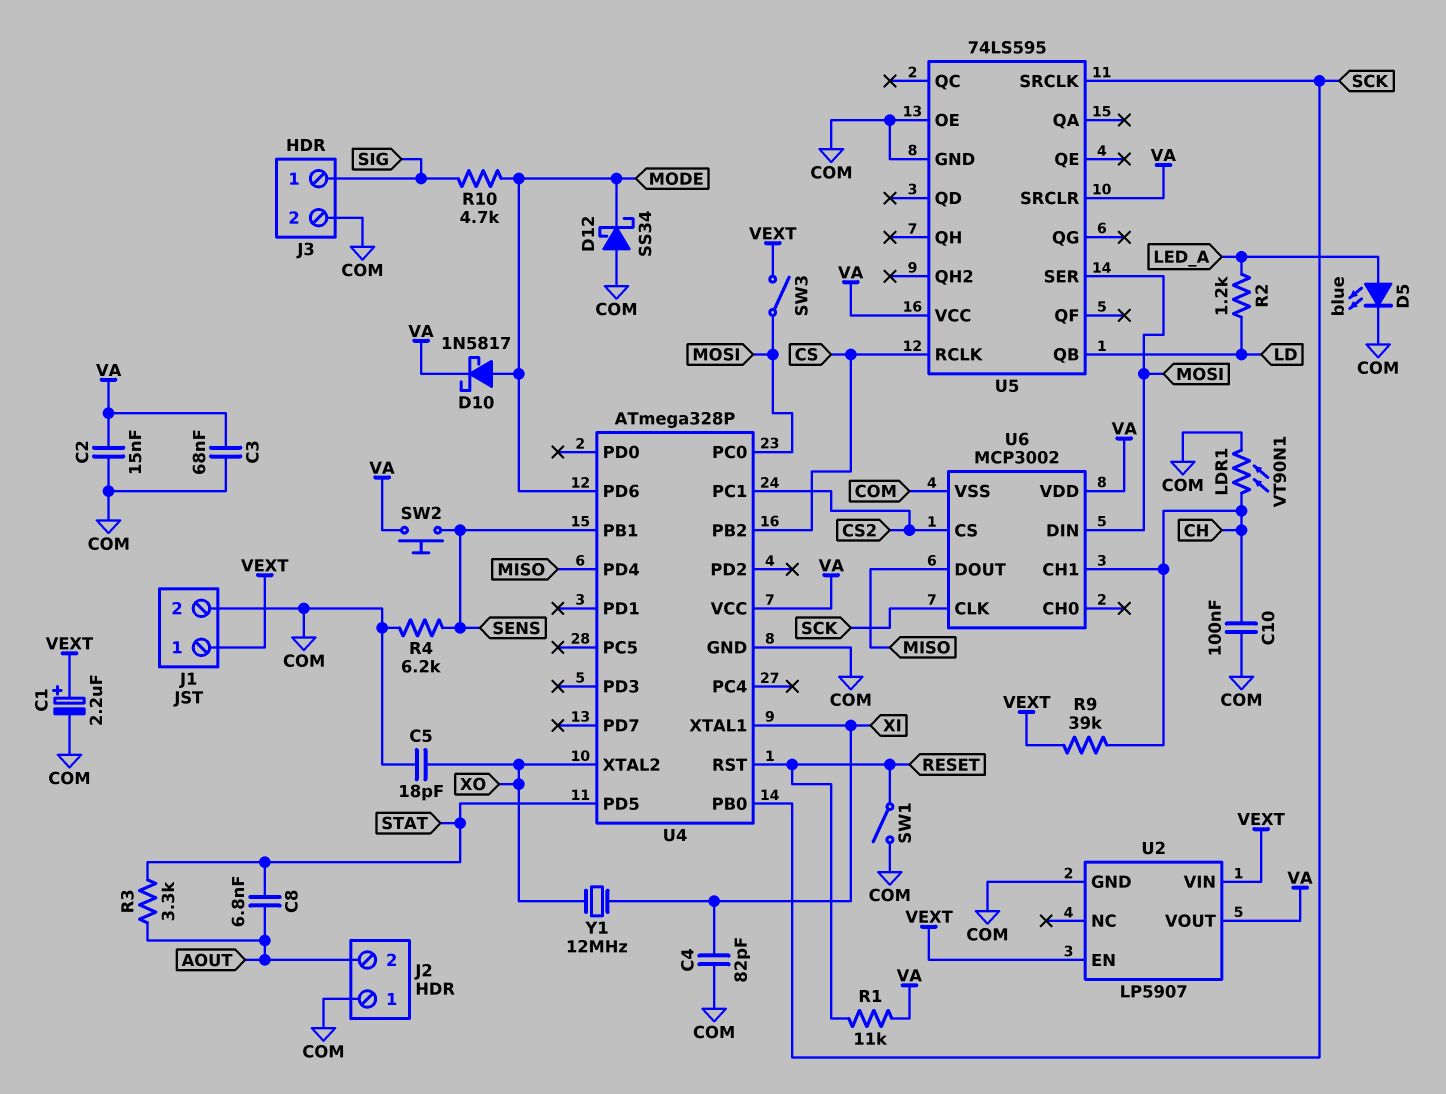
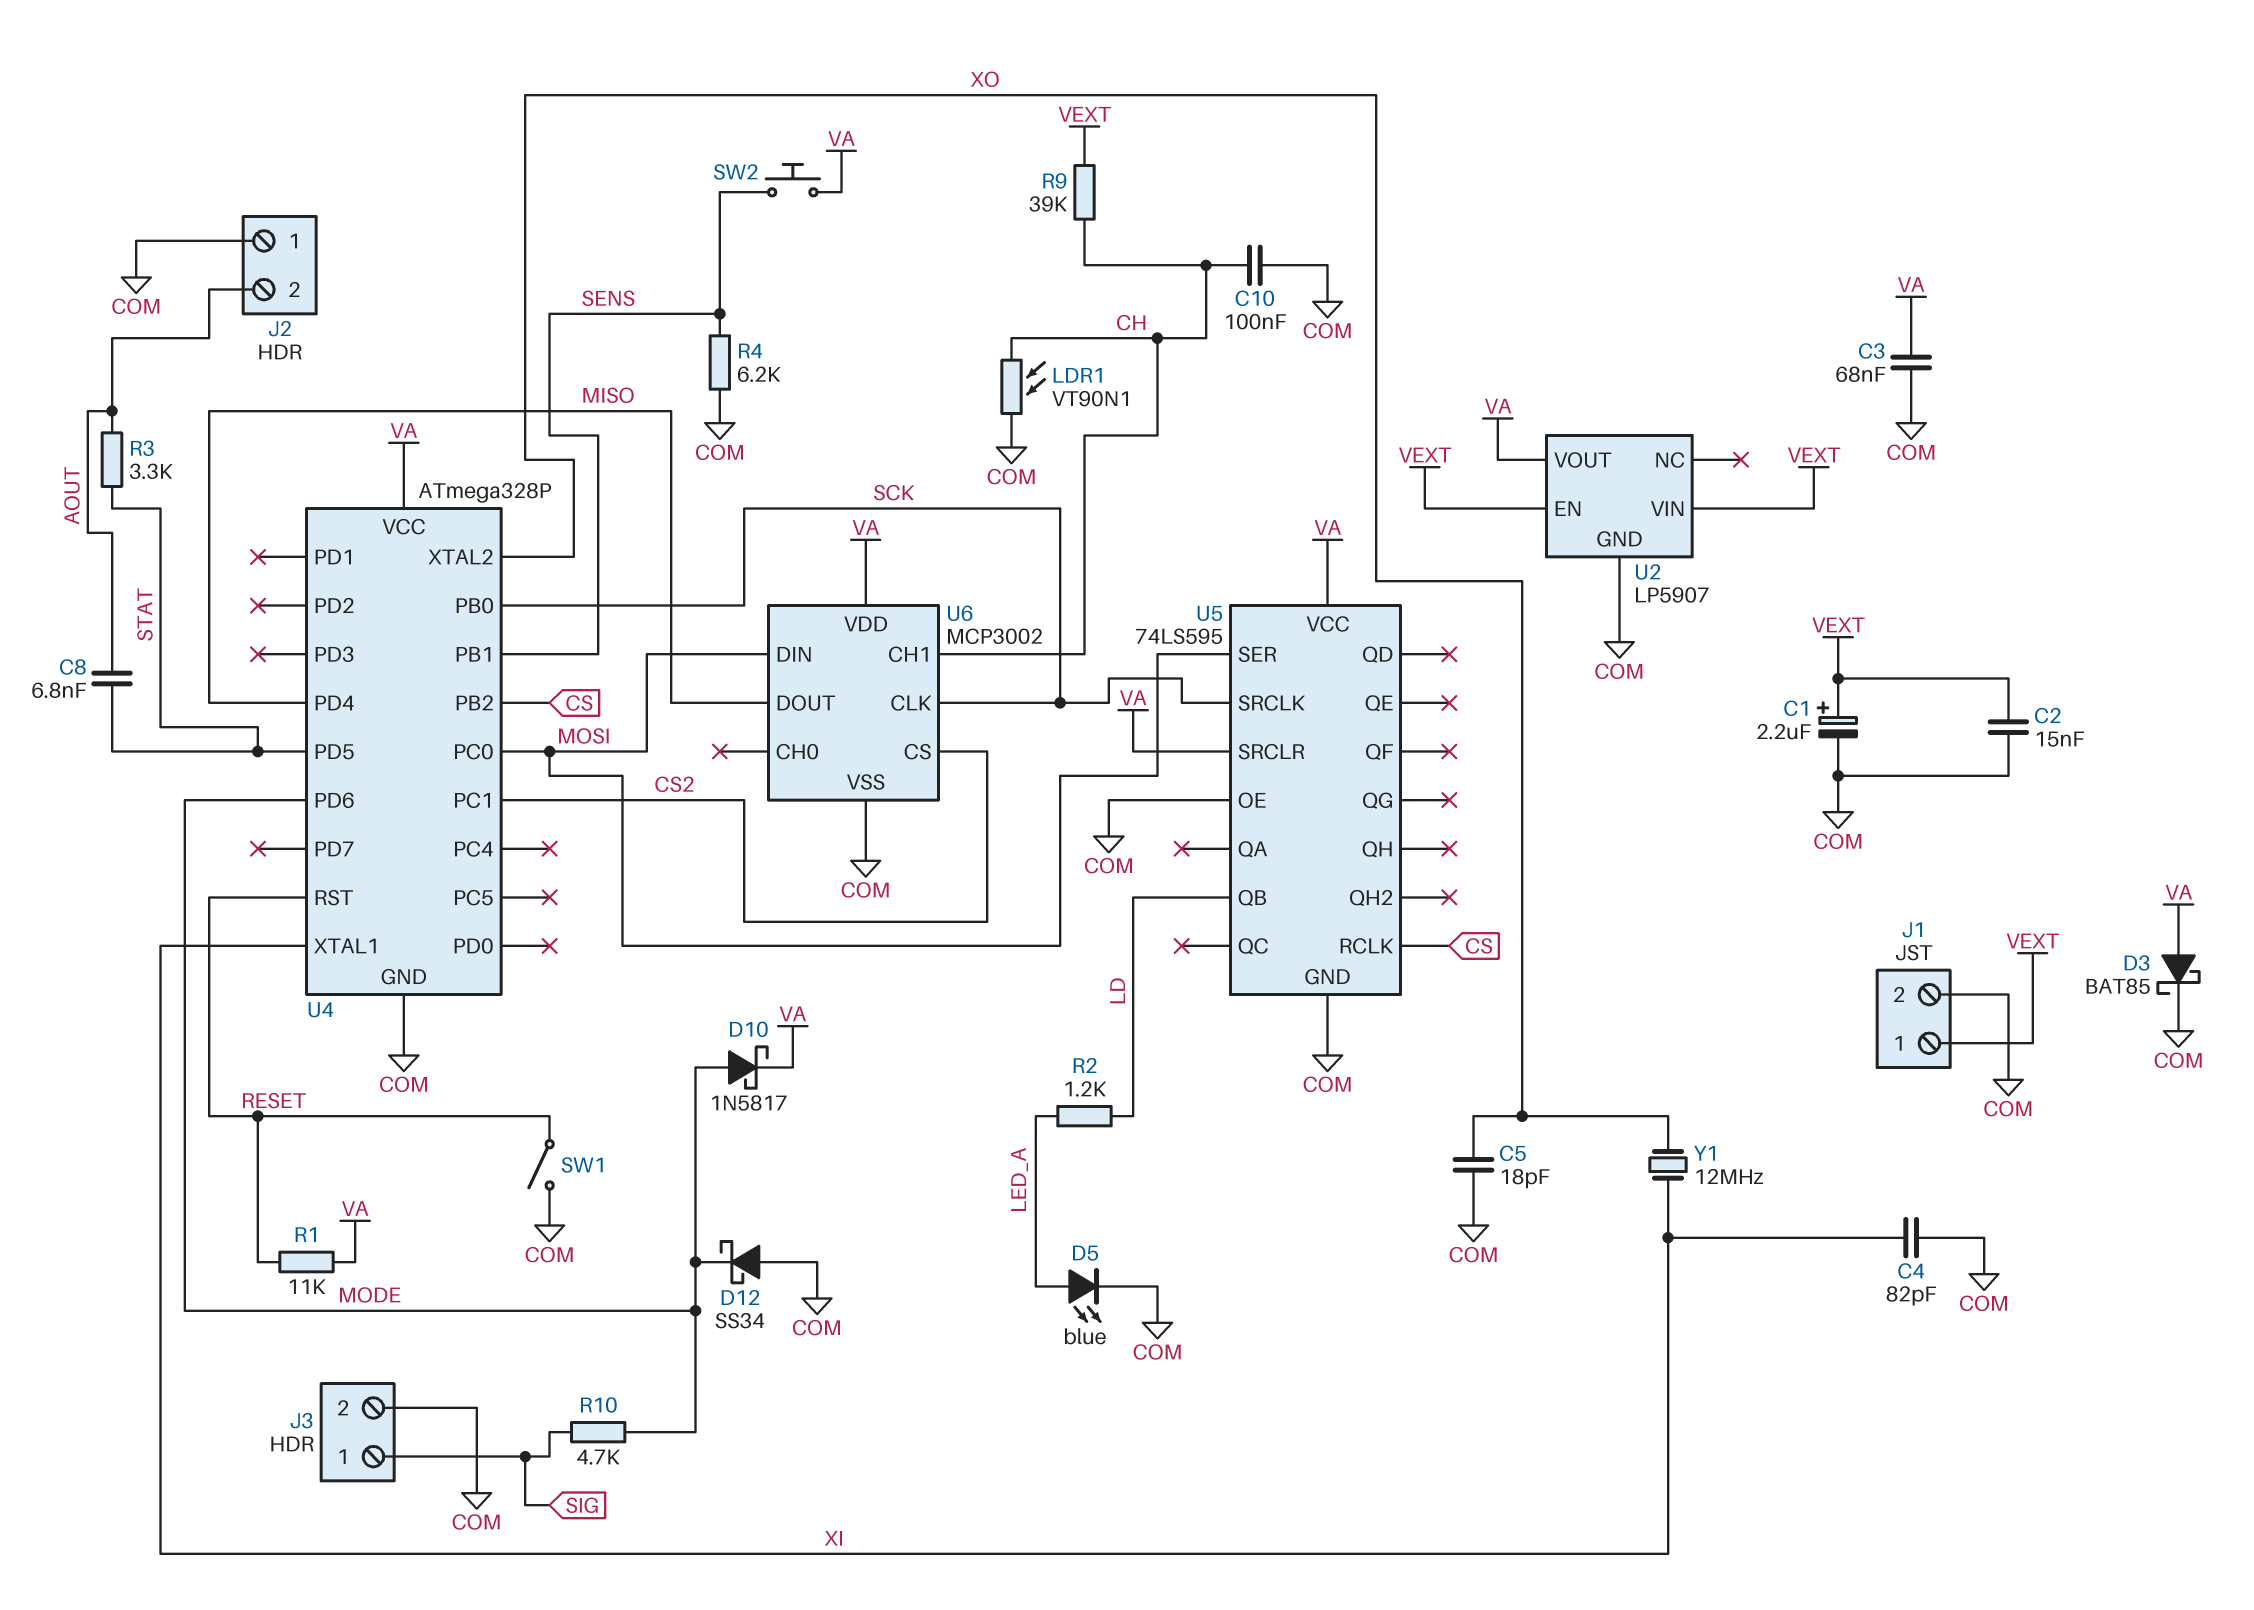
C2: 15nF (COM, VA) -> 15nF (COM, VEXT)
D3: none -> schottky BAT85 (A VA, K COM)
SW3: switch (MOSI, VEXT) -> none

